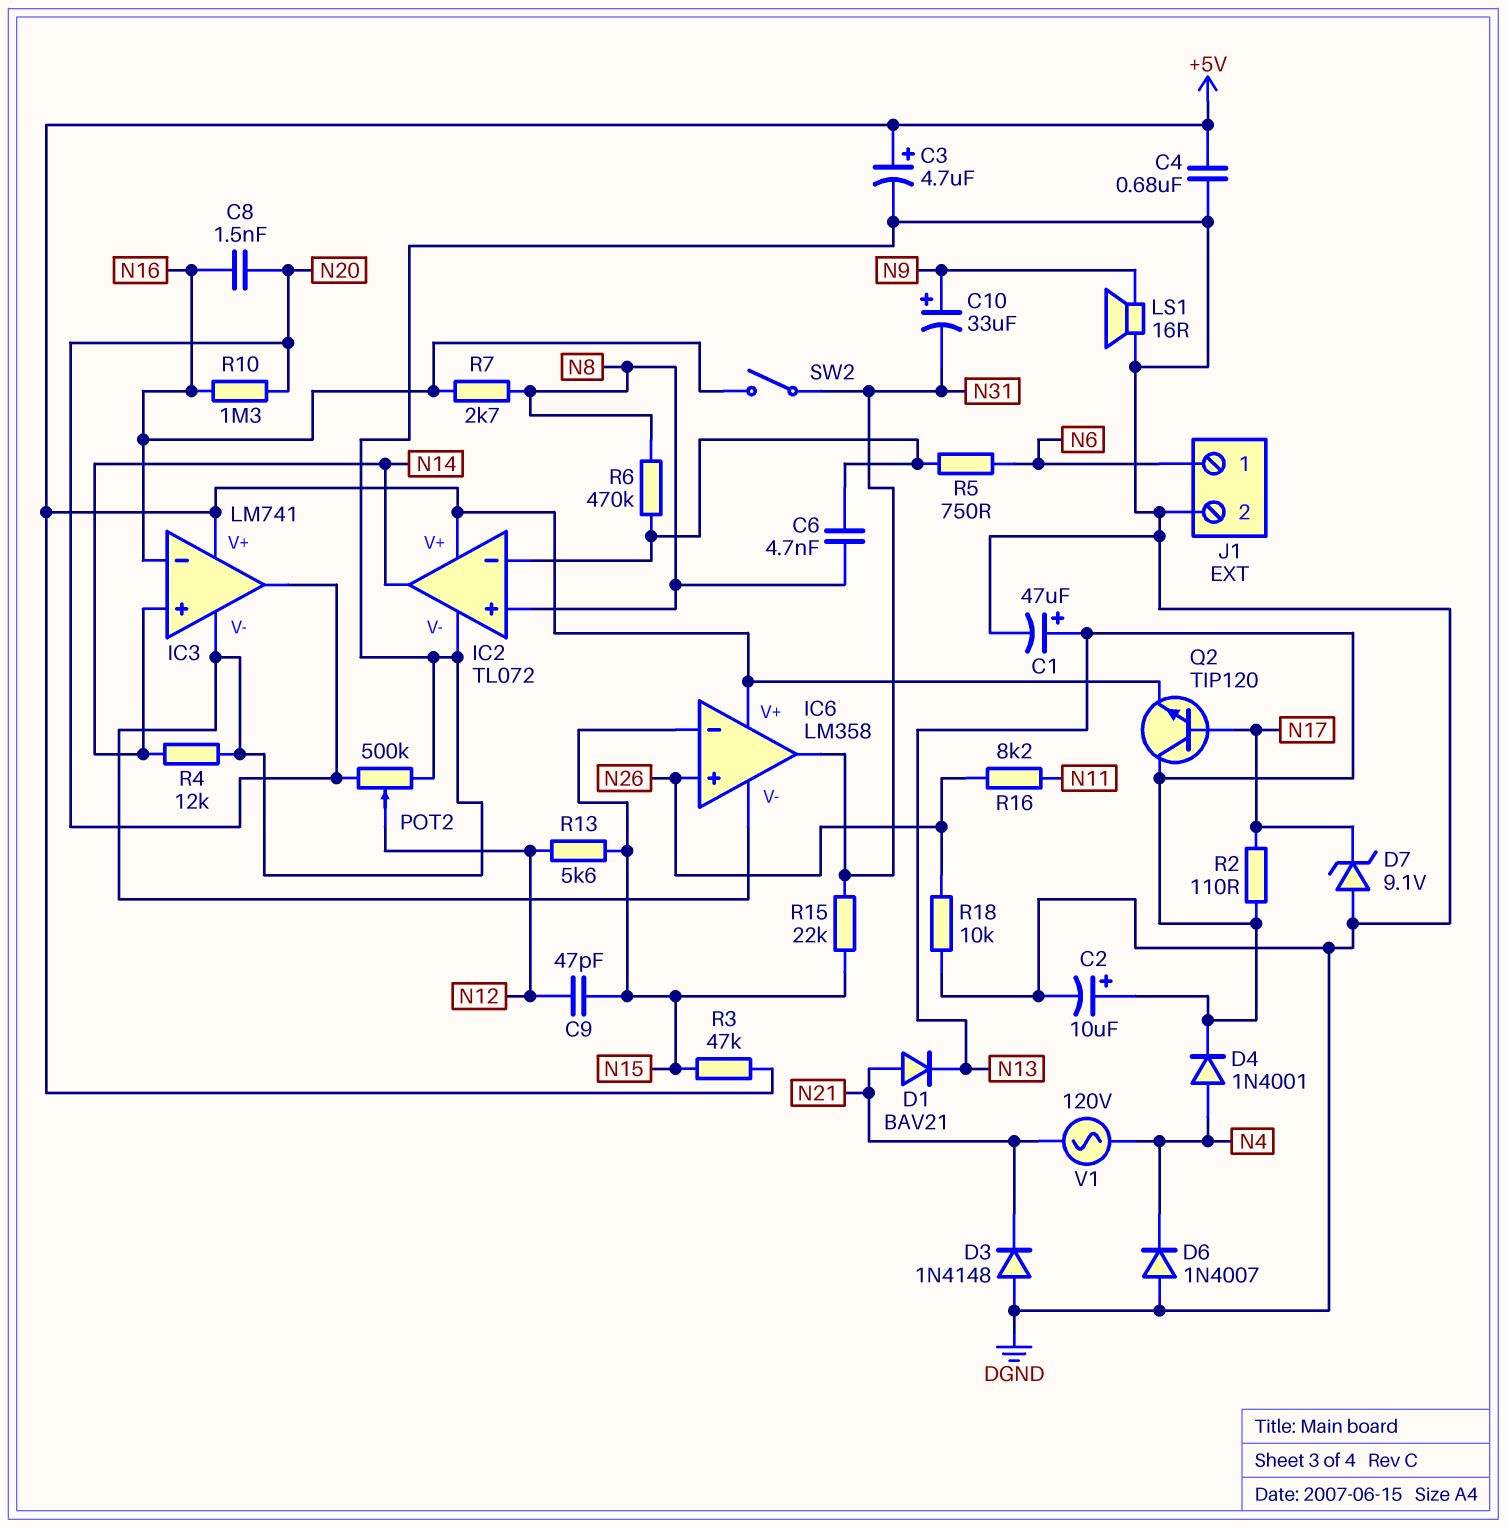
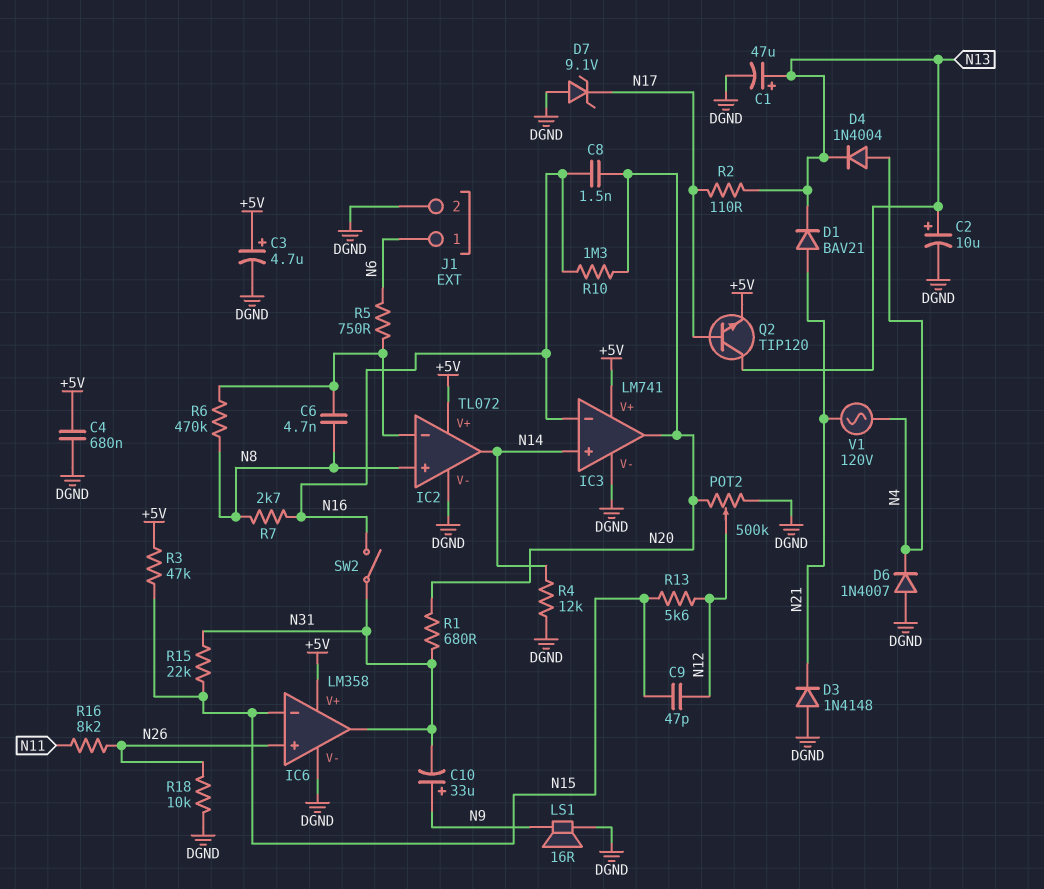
D4: diode 1N4001 (A N4, K N13) -> diode 1N4004 (A N4, K N13)
R1: none -> 680 (N20, N31)

